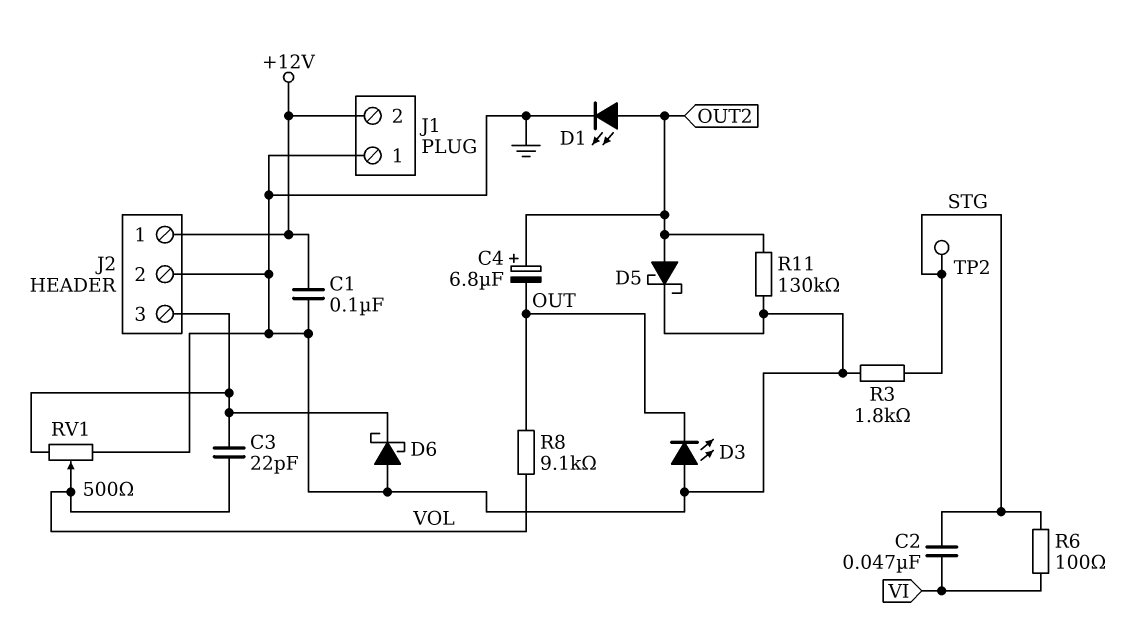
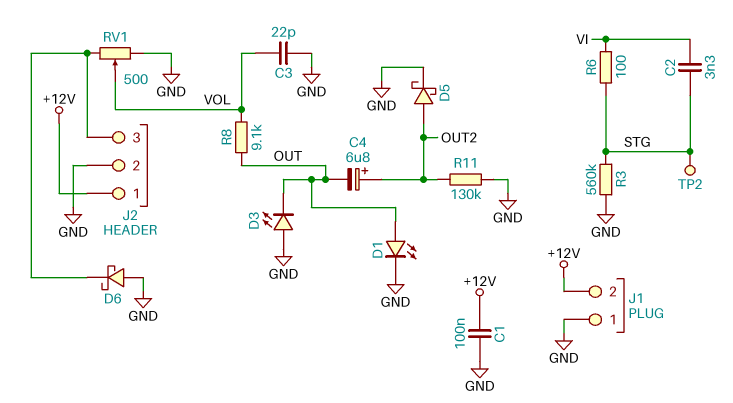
C2: 47nF (STG, VI) -> 3.3nF (STG, VI)
C3: 22pF (J2/3, VOL) -> 22pF (GND, VOL)
D1: LED (A OUT2, K GND) -> LED (A OUT, K GND)
R3: 1.8k (GND, STG) -> 560k (GND, STG)

